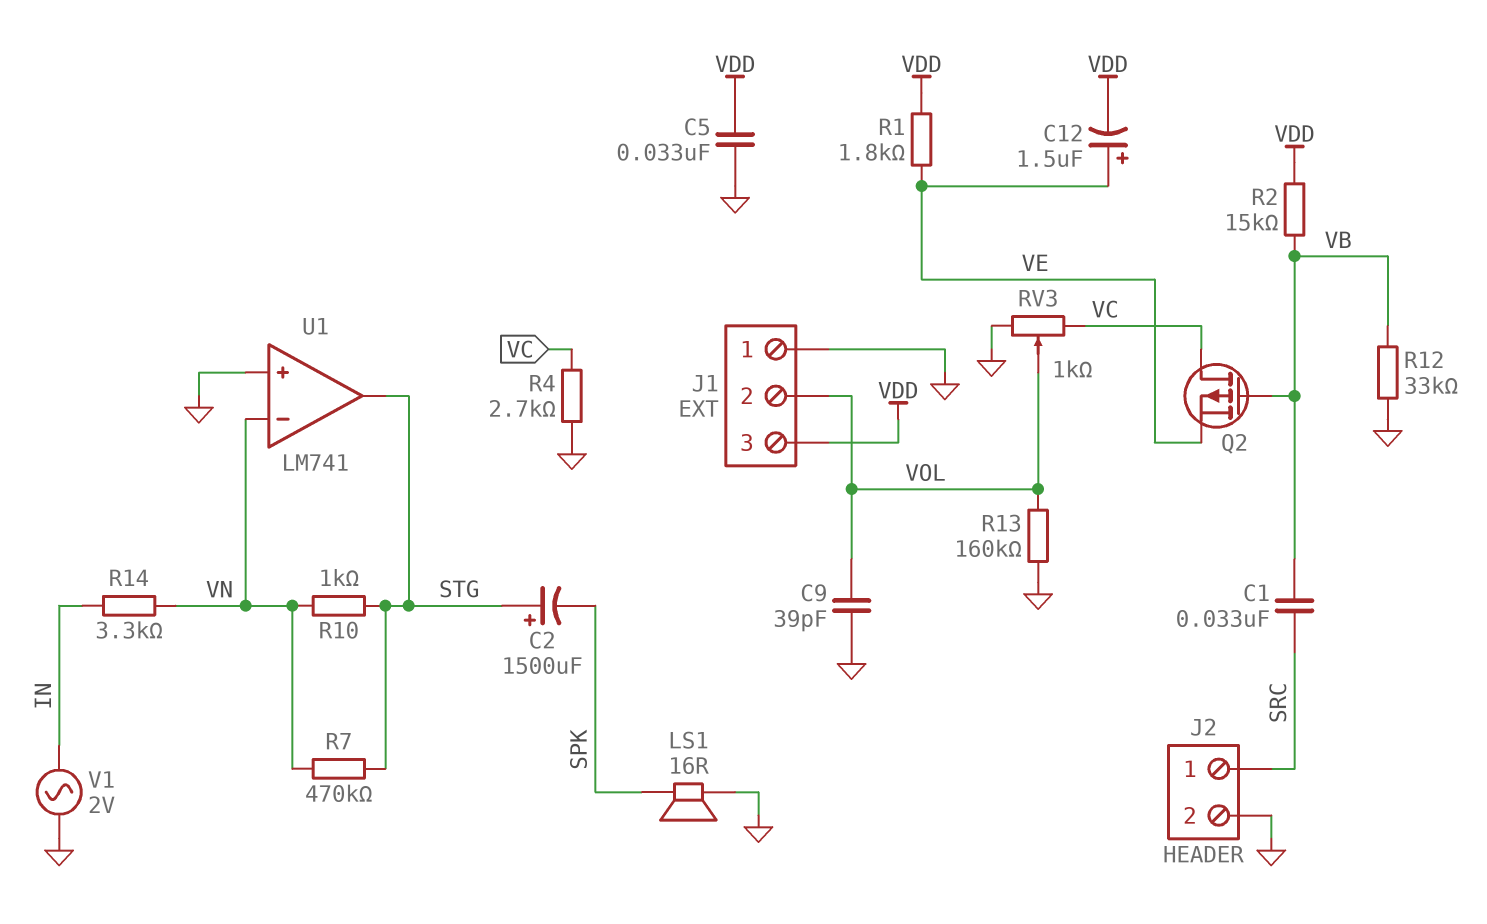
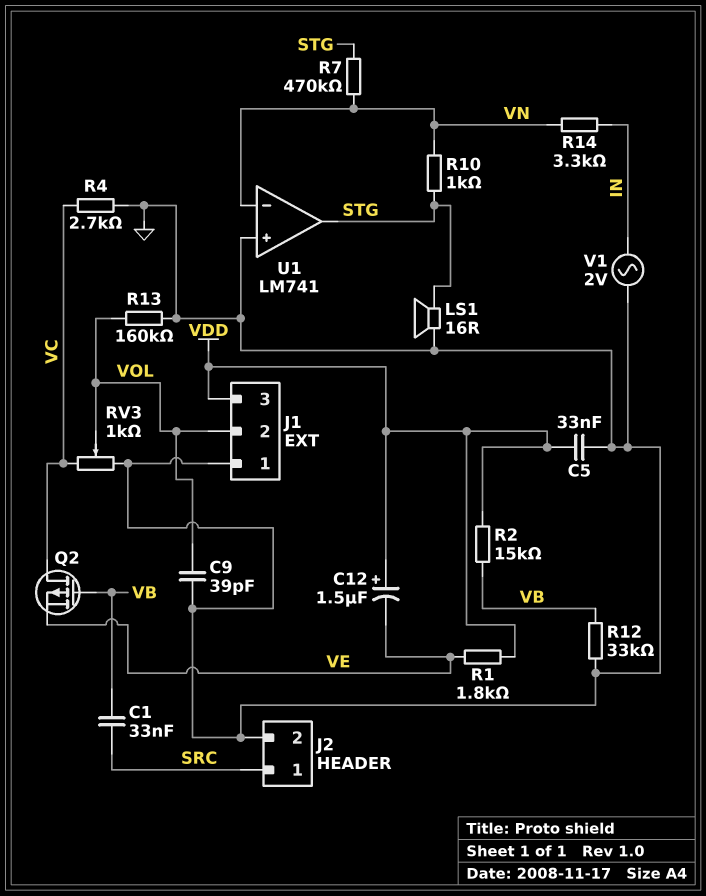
C2: 1500uF (plus STG, minus SPK) -> none
C12: 1.5uF (plus VE, minus VDD) -> 1.5uF (plus VDD, minus VE)
LS1: speaker 16R (GND, SPK) -> speaker 16R (GND, STG)

